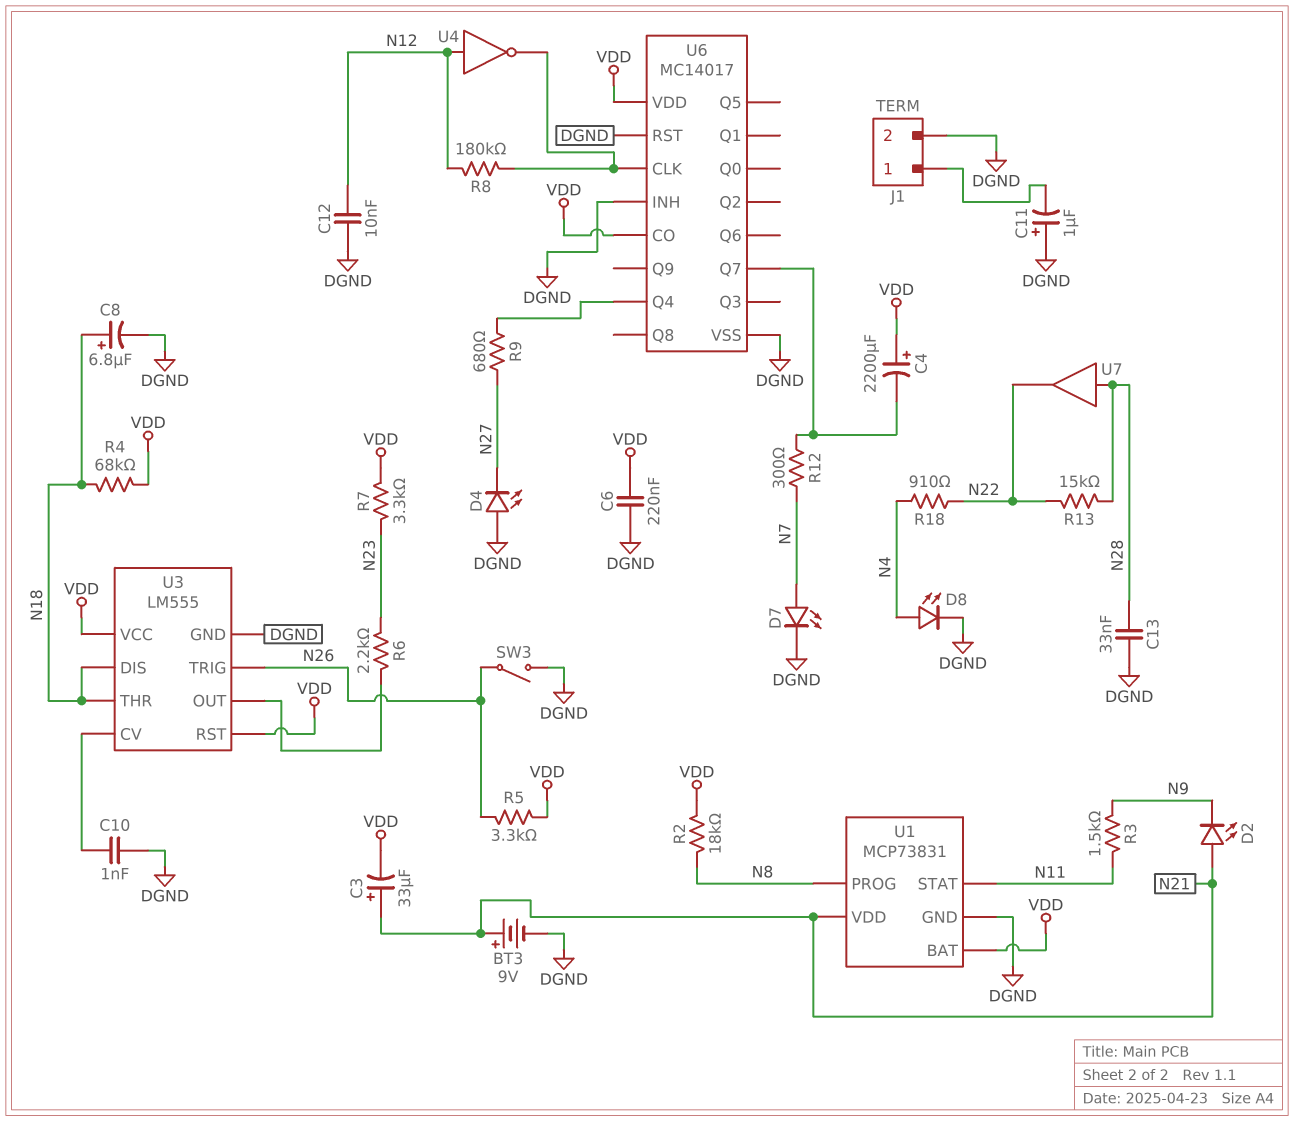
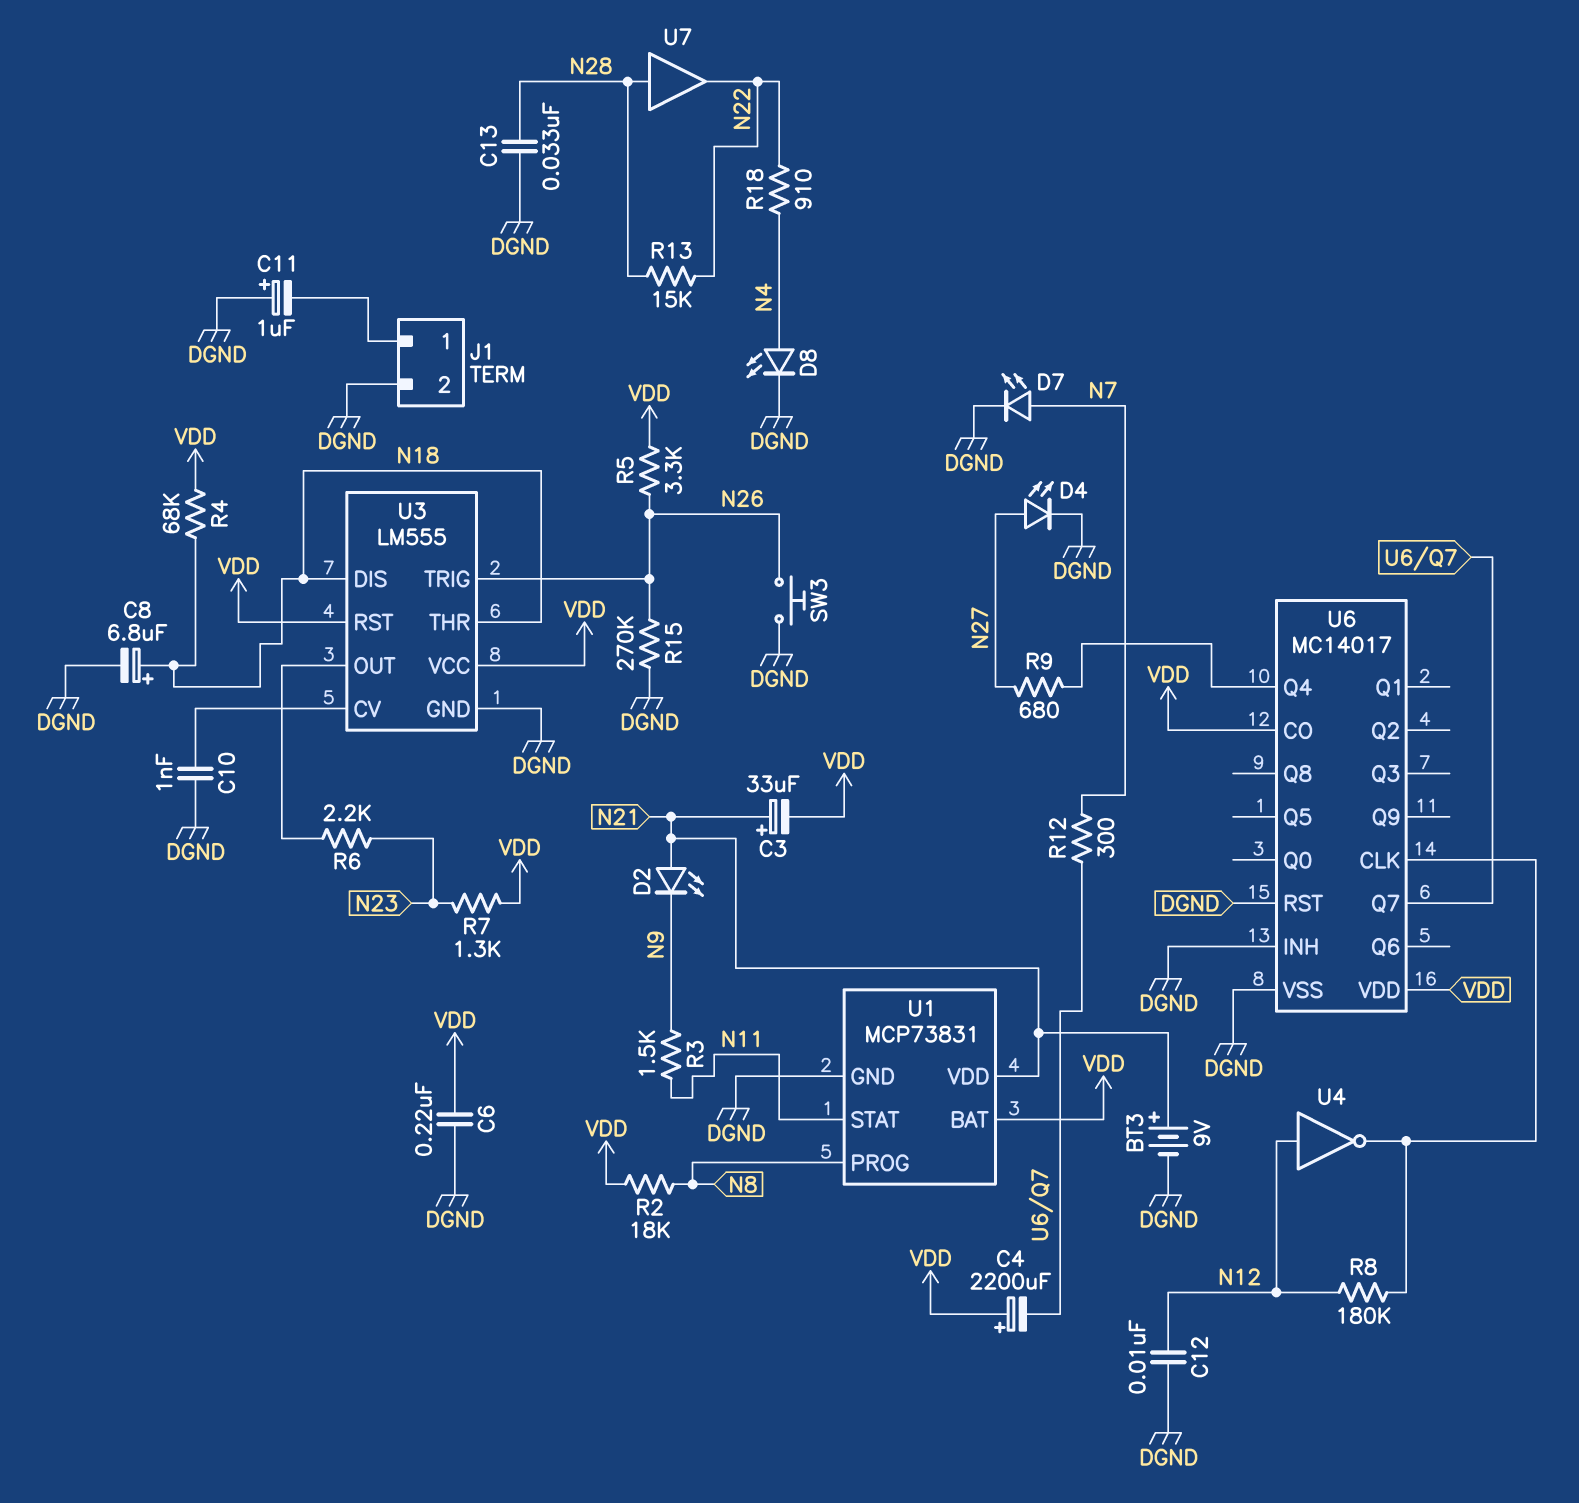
D4: LED (A DGND, K N27) -> LED (A N27, K DGND)
R7: 3.3k (N23, VDD) -> 1.3k (N23, VDD)
R15: none -> 270k (DGND, N26)
SW3: switch (DGND, N26) -> button (DGND, N26)

